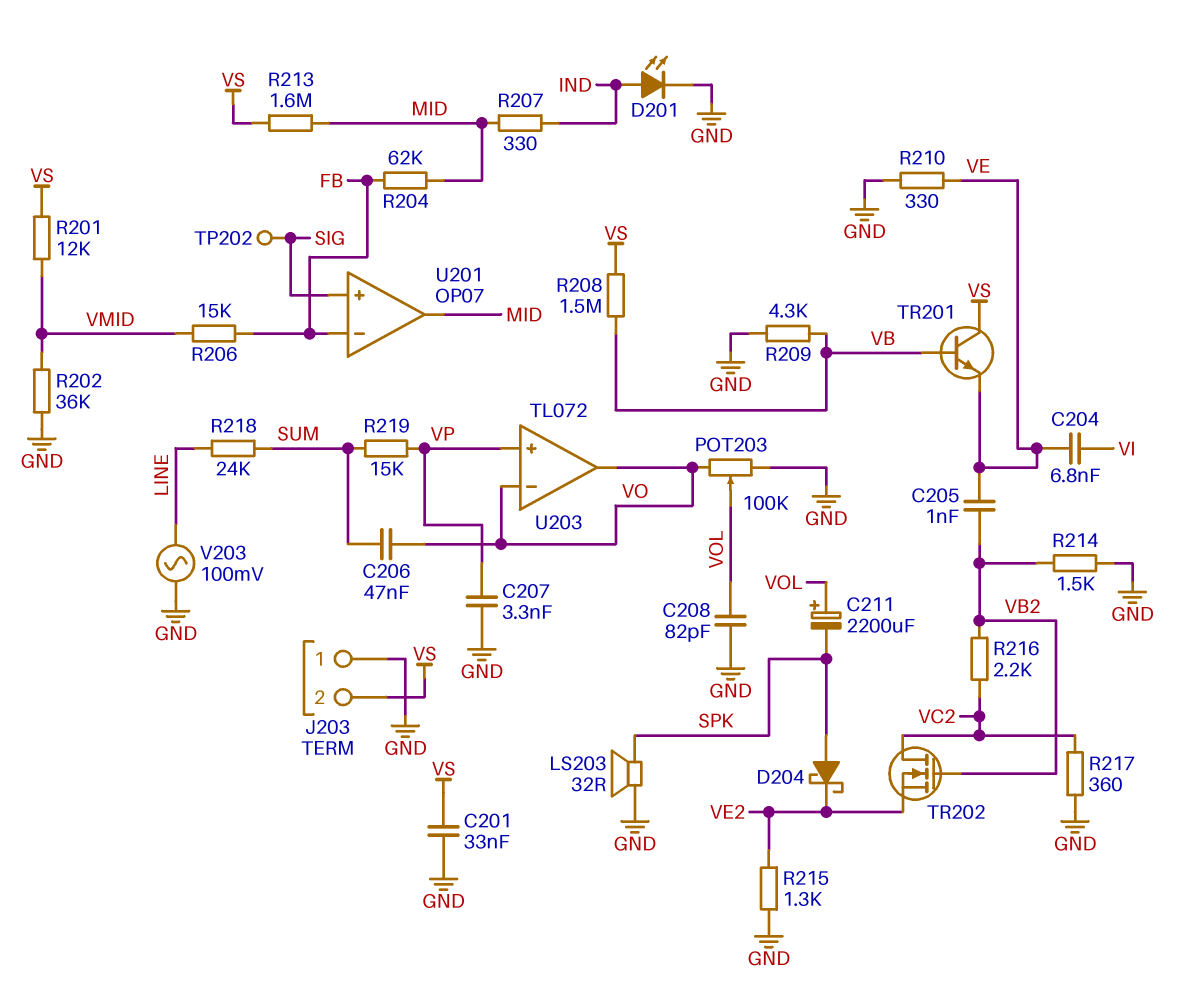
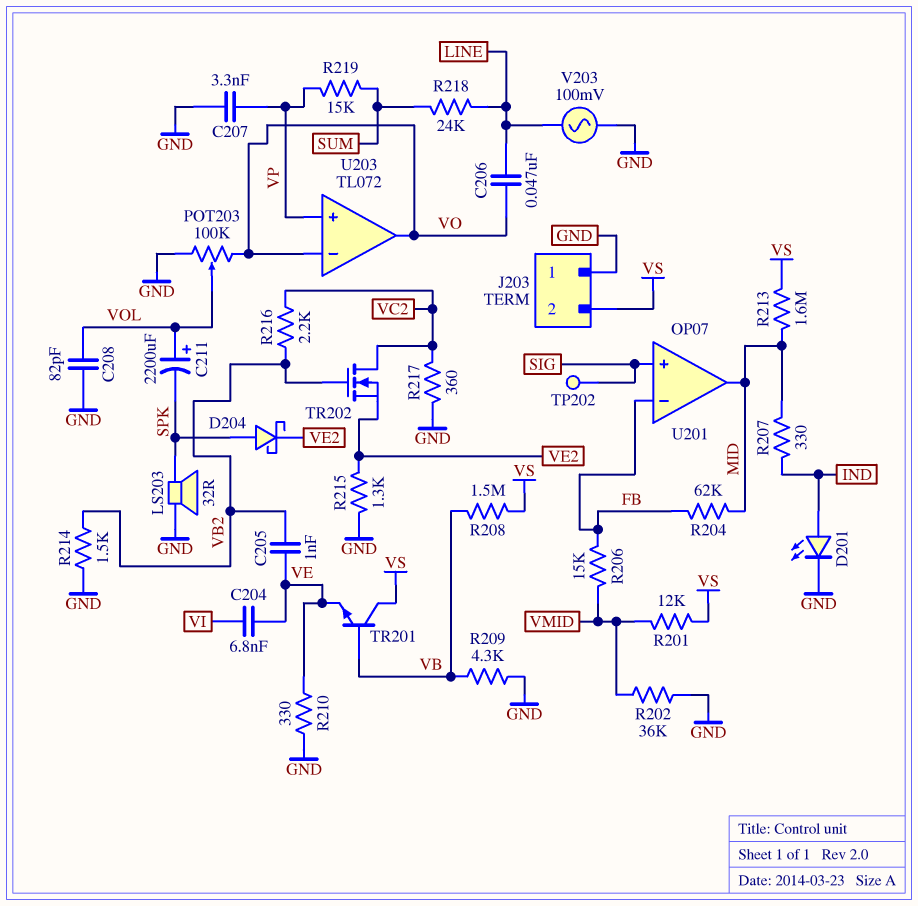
C201: 33nF (GND, VS) -> none
C206: 47nF (SUM, VO) -> 47nF (LINE, VO)

